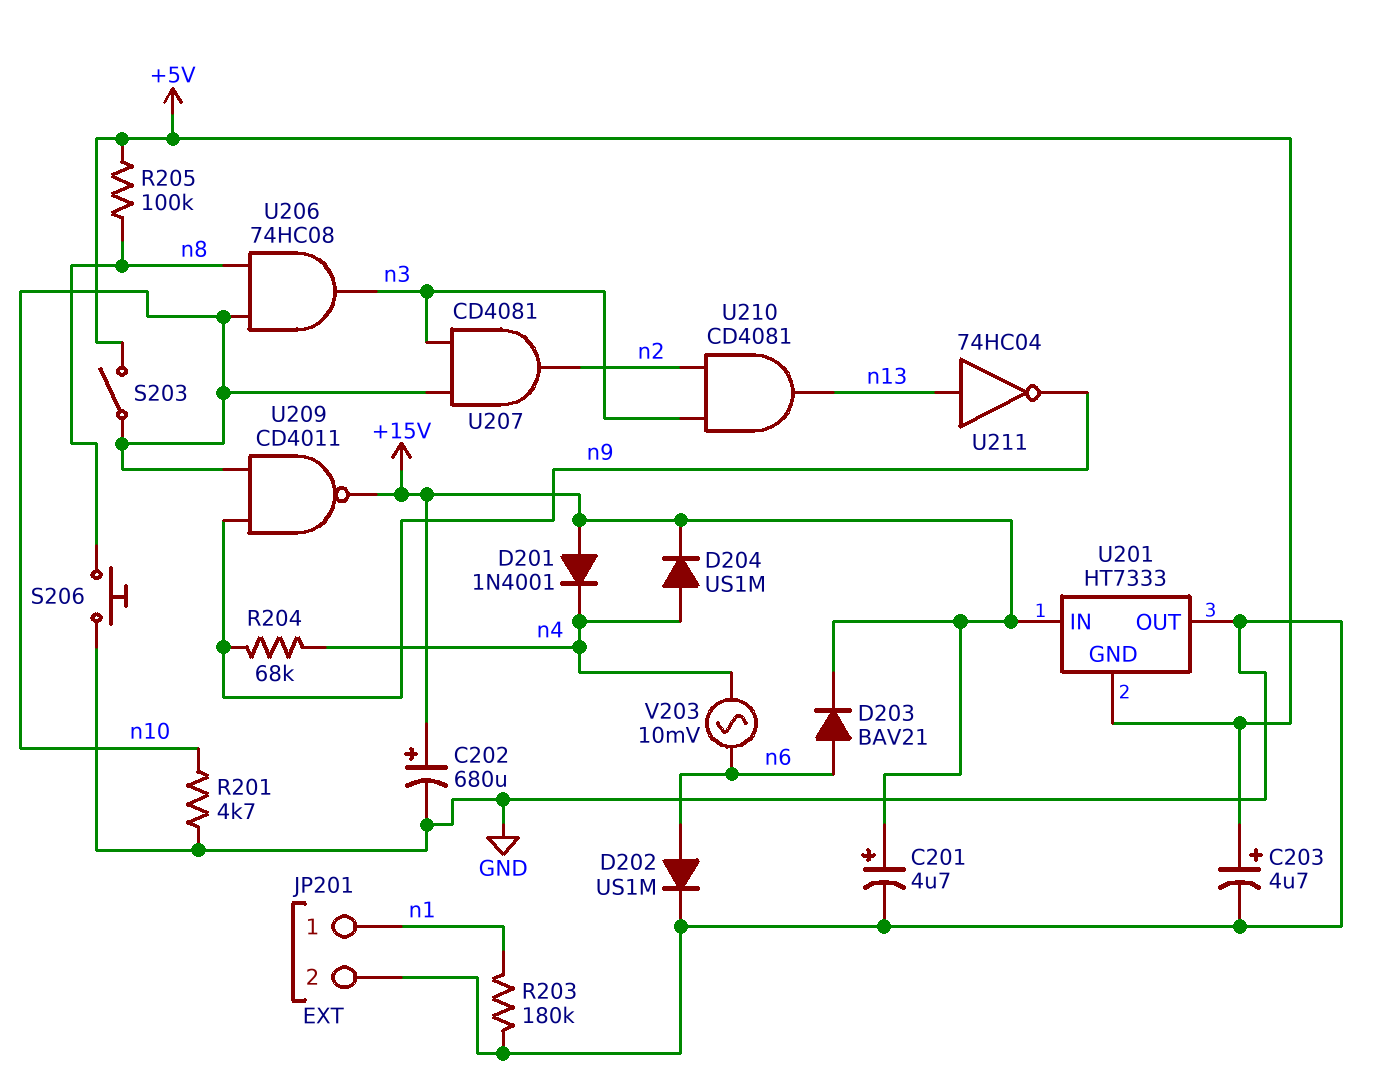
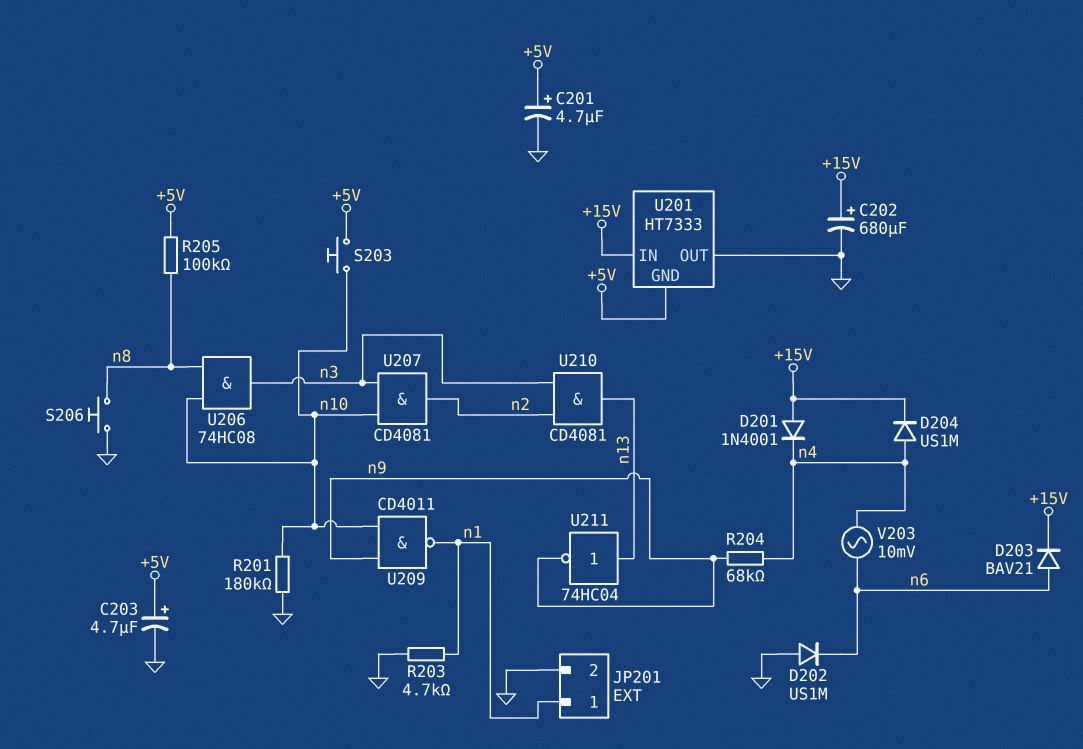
C201: 4.7uF (plus +15V, minus GND) -> 4.7uF (plus +5V, minus GND)
D202: diode US1M (A n6, K GND) -> diode US1M (A GND, K n6)
R201: 4.7k (GND, n10) -> 180k (GND, n10)
R203: 180k (GND, n1) -> 4.7k (GND, n1)
S203: switch (+5V, n10) -> button (+5V, n10)
U209: NAND CD4011 (in n9, in n10, out +15V) -> NAND CD4011 (in n9, in n10, out n1)

